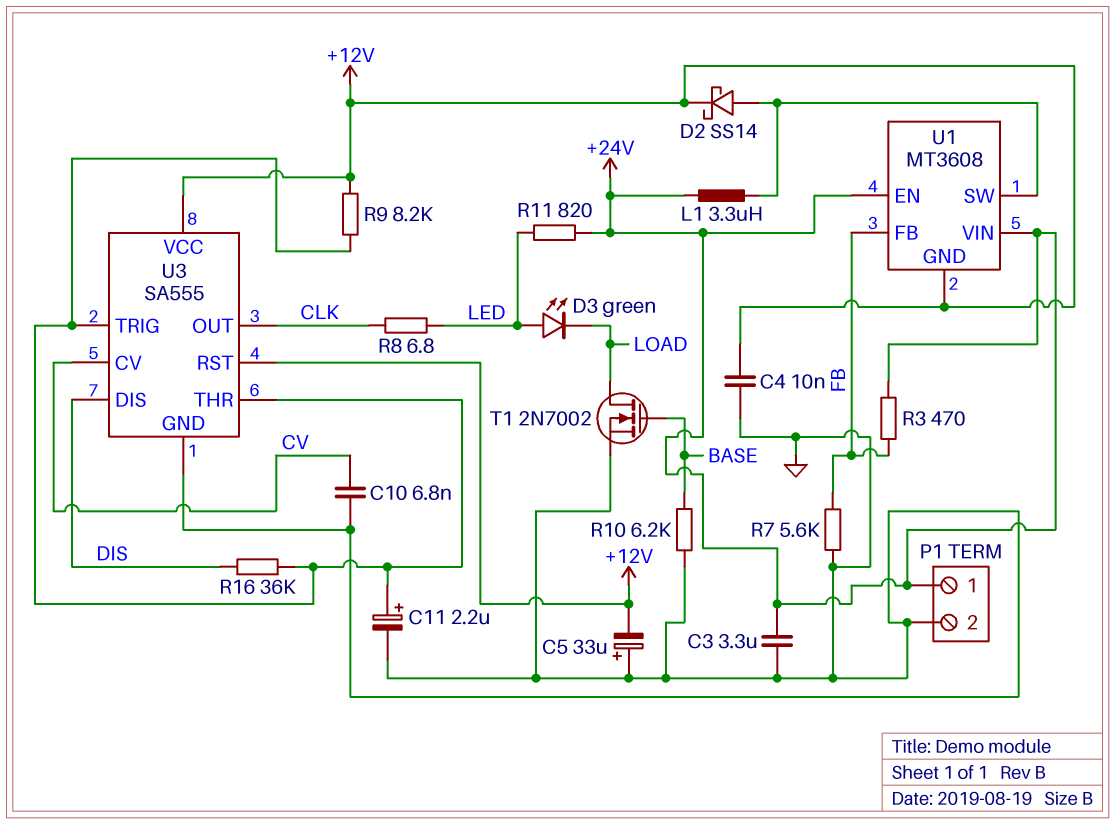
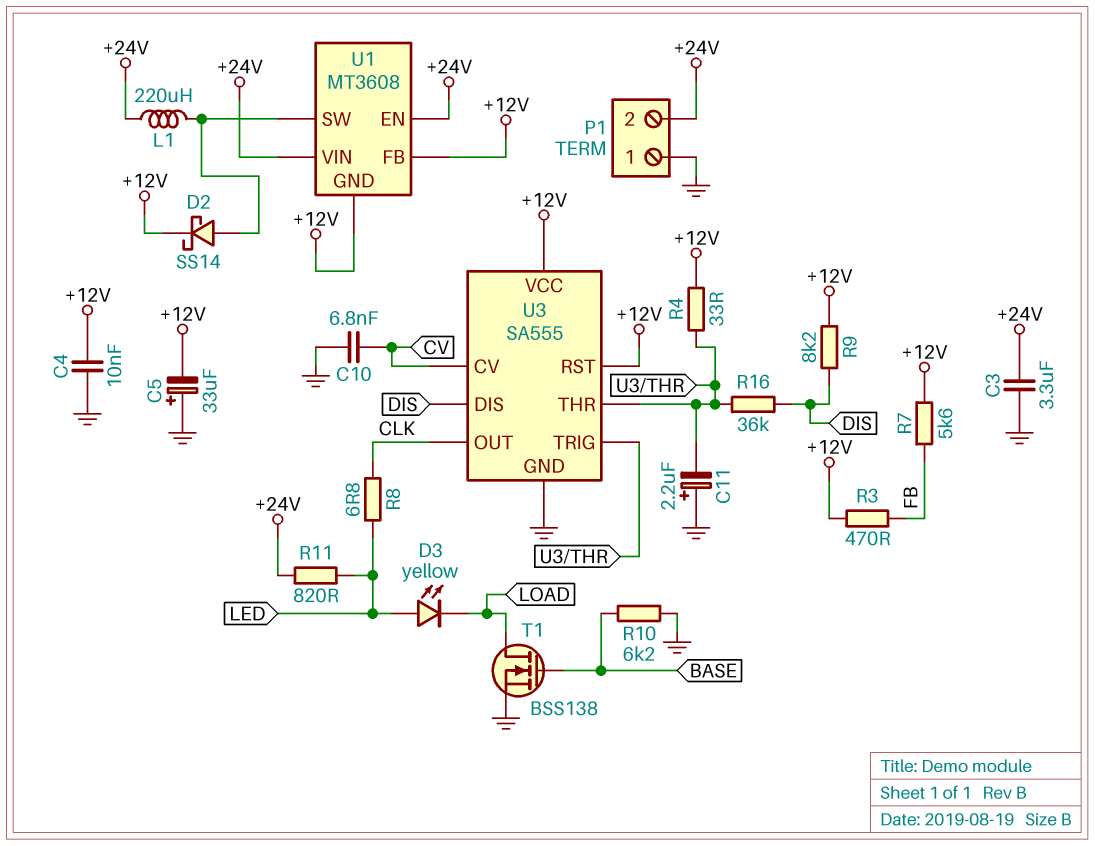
C11: 2.2uF (plus U3/THR, minus GND) -> 2.2uF (plus GND, minus U3/THR)
D3: LED green (A LED, K LOAD) -> LED yellow (A LED, K LOAD)
L1: 3.3uH (+24V, U1/SW) -> 220uH (+24V, U1/SW)
P1 pin 1: +24V -> GND
P1 pin 2: GND -> +24V
R3: 470 (+24V, FB) -> 470 (+12V, FB)
R4: none -> 33 (+12V, U3/THR)
R7: 5.6k (FB, GND) -> 5.6k (+12V, FB)
R9: 8.2k (+12V, U3/THR) -> 8.2k (+12V, DIS)
T1: NMOS 2N7002 (G BASE, D LOAD, S GND) -> NMOS BSS138 (G BASE, D LOAD, S GND)
U1 pin FB: FB -> +12V

